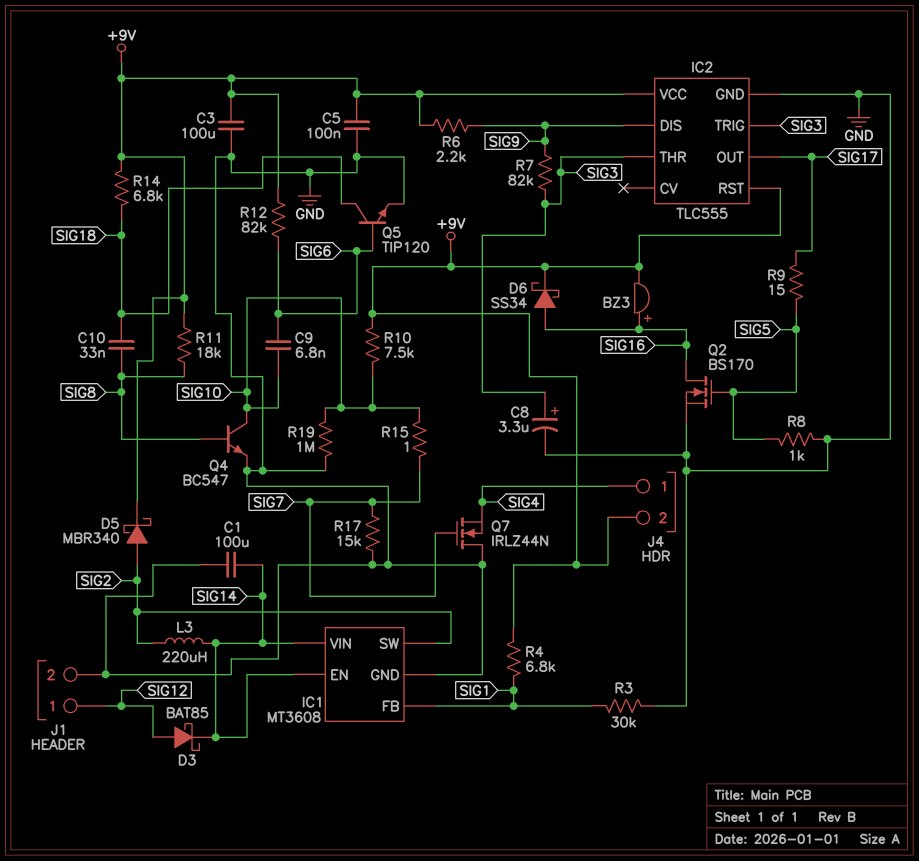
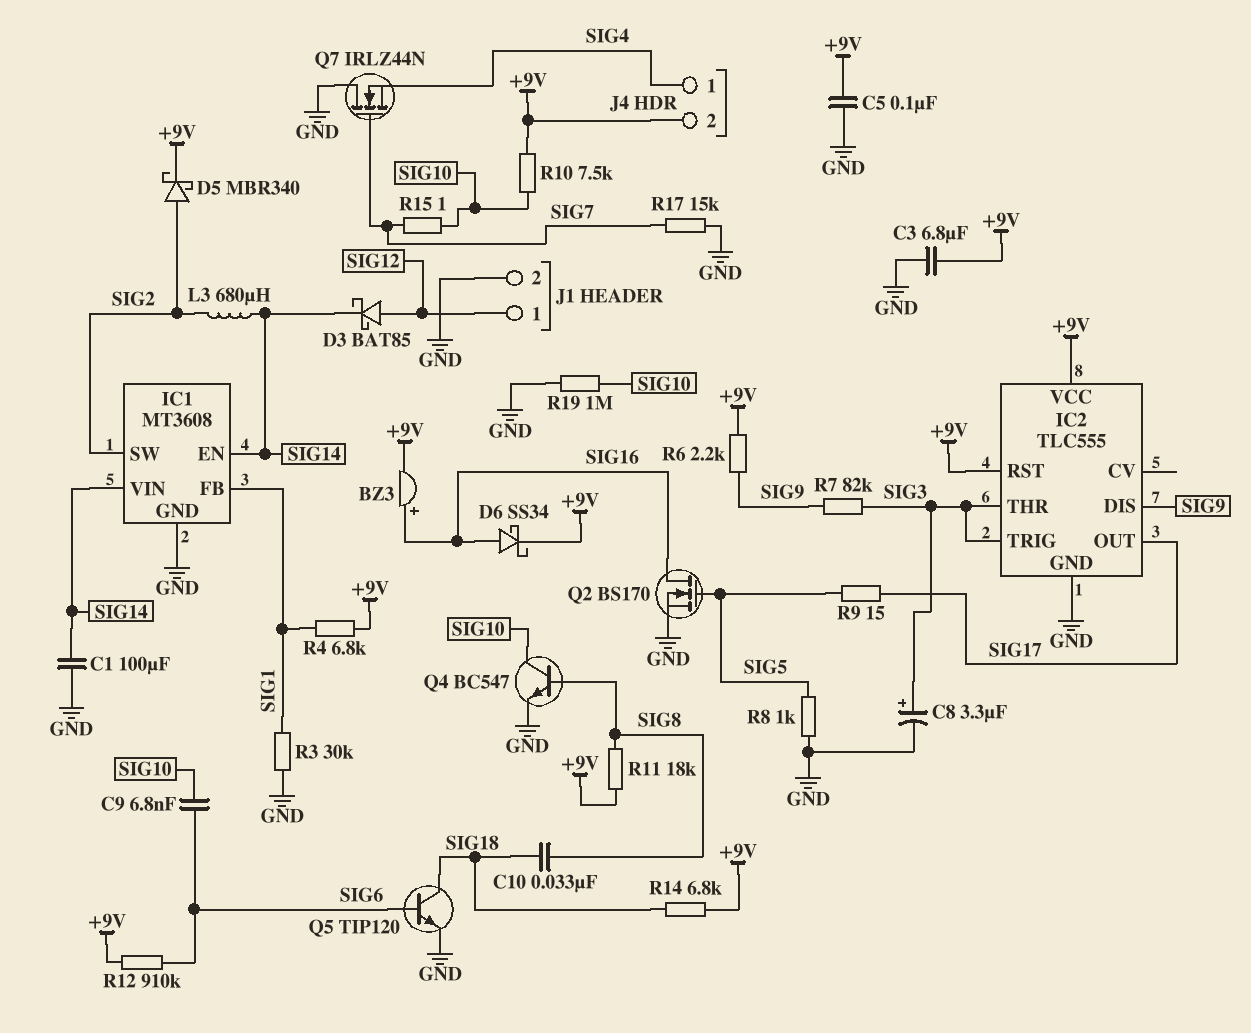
C3: 100uF (+9V, GND) -> 6.8uF (+9V, GND)
L3: 220uH (SIG2, SIG14) -> 680uH (SIG2, SIG14)
R12: 82k (+9V, SIG6) -> 910k (+9V, SIG6)

